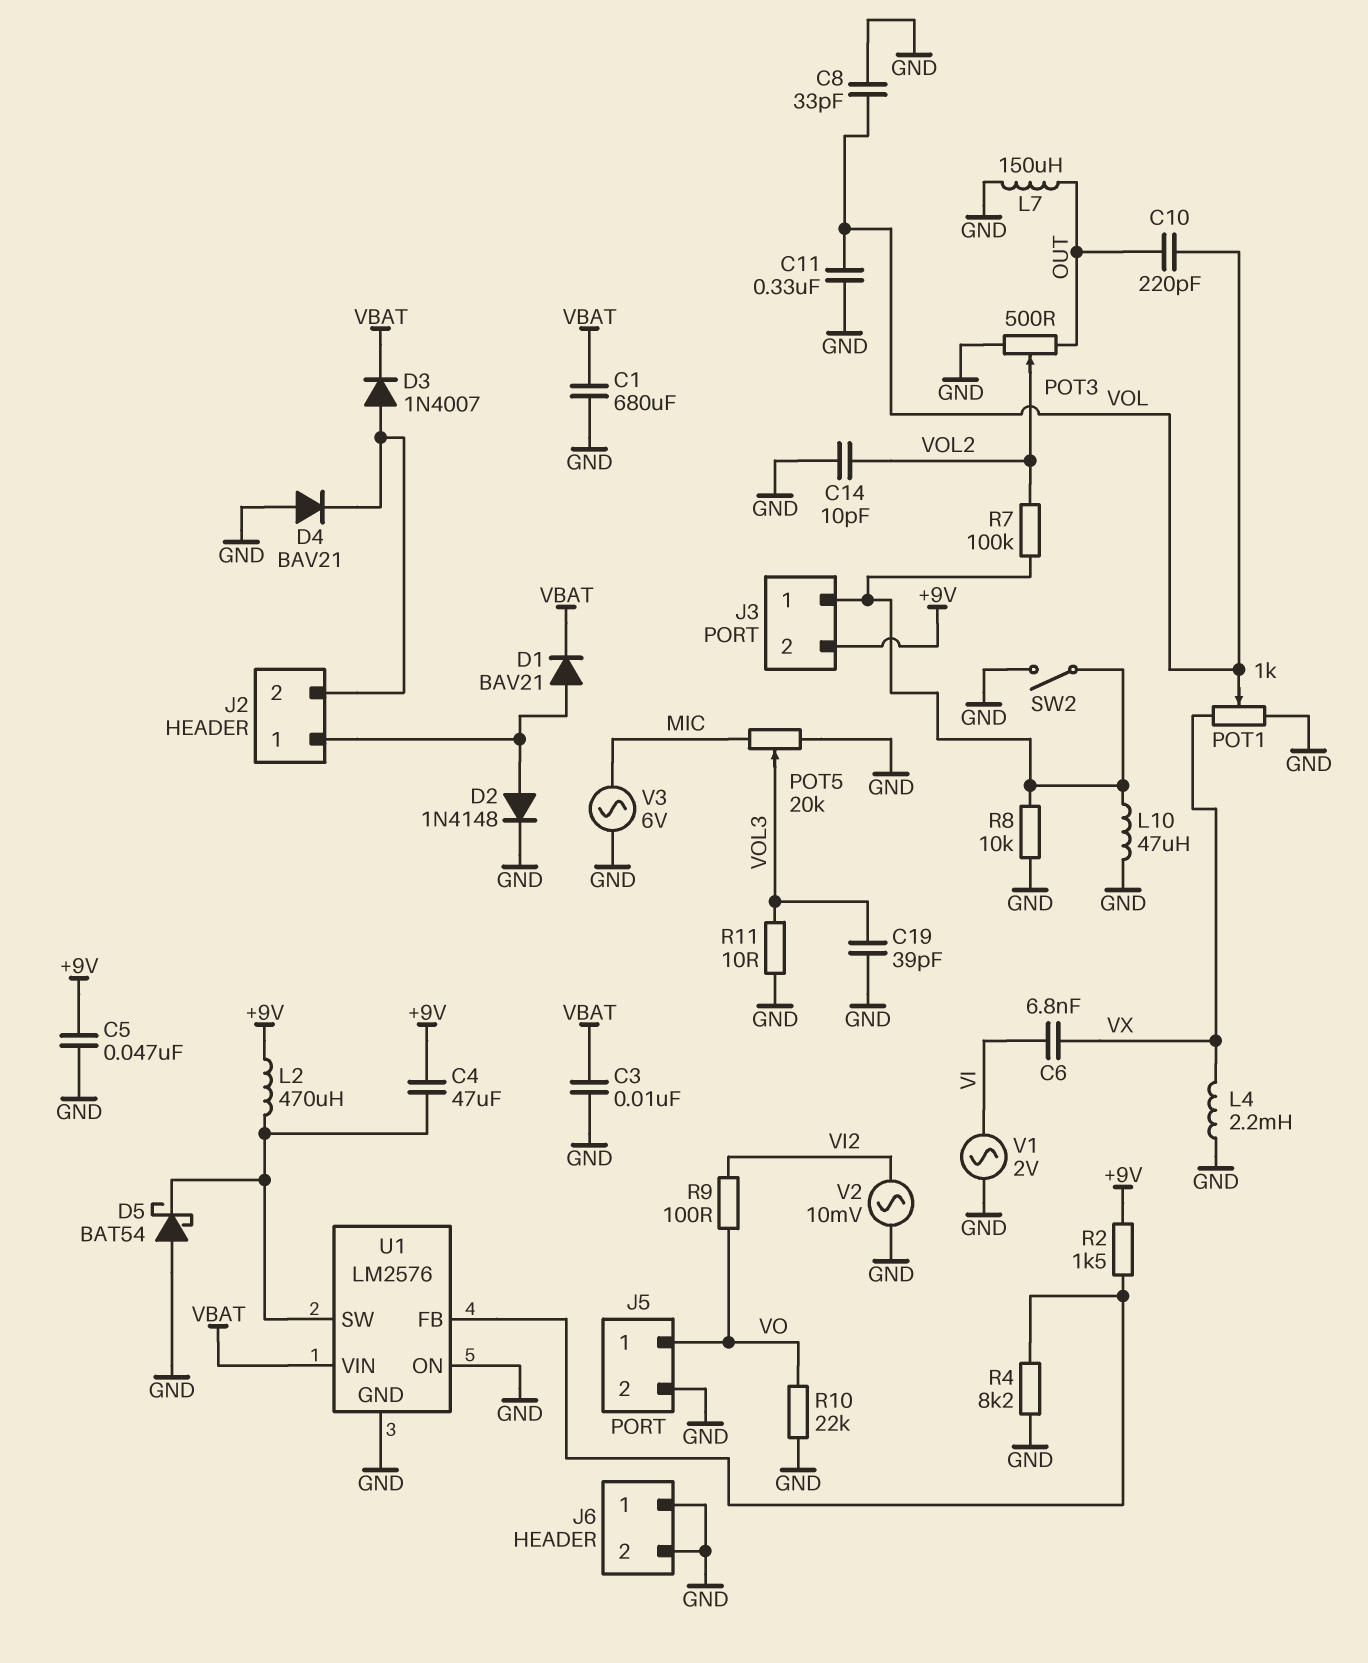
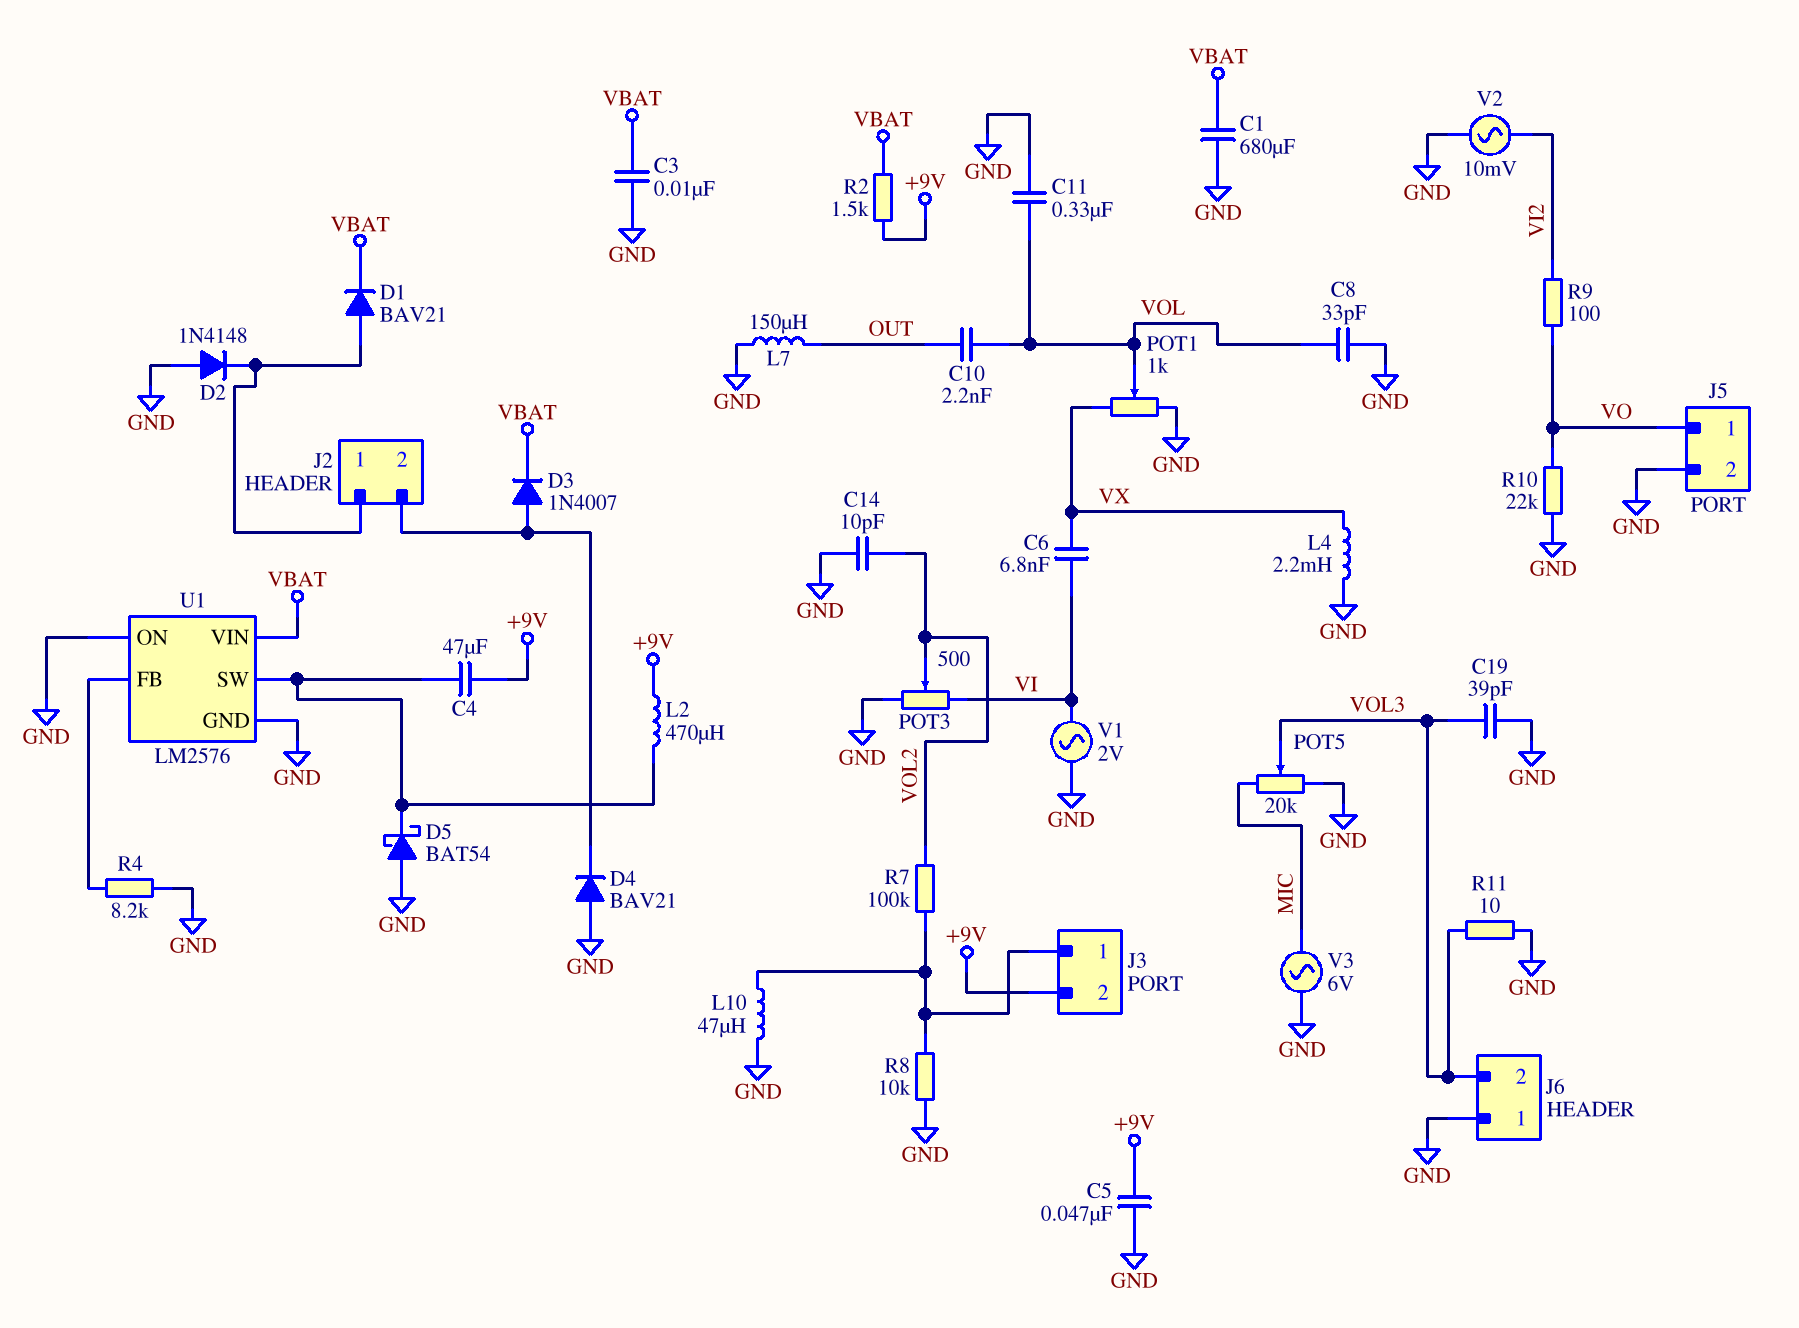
C10: 220pF (OUT, VOL) -> 2.2nF (OUT, VOL)
D2: diode 1N4148 (A J2/1, K GND) -> diode 1N4148 (A GND, K J2/1)
J6 pin 2: GND -> VOL3
POT3: 500 (GND, OUT, wiper VOL2) -> 500 (GND, VI, wiper VOL2)
R2: 1.5k (+9V, U1/FB) -> 1.5k (+9V, VBAT)
SW2: switch (GND, J3/1) -> none

